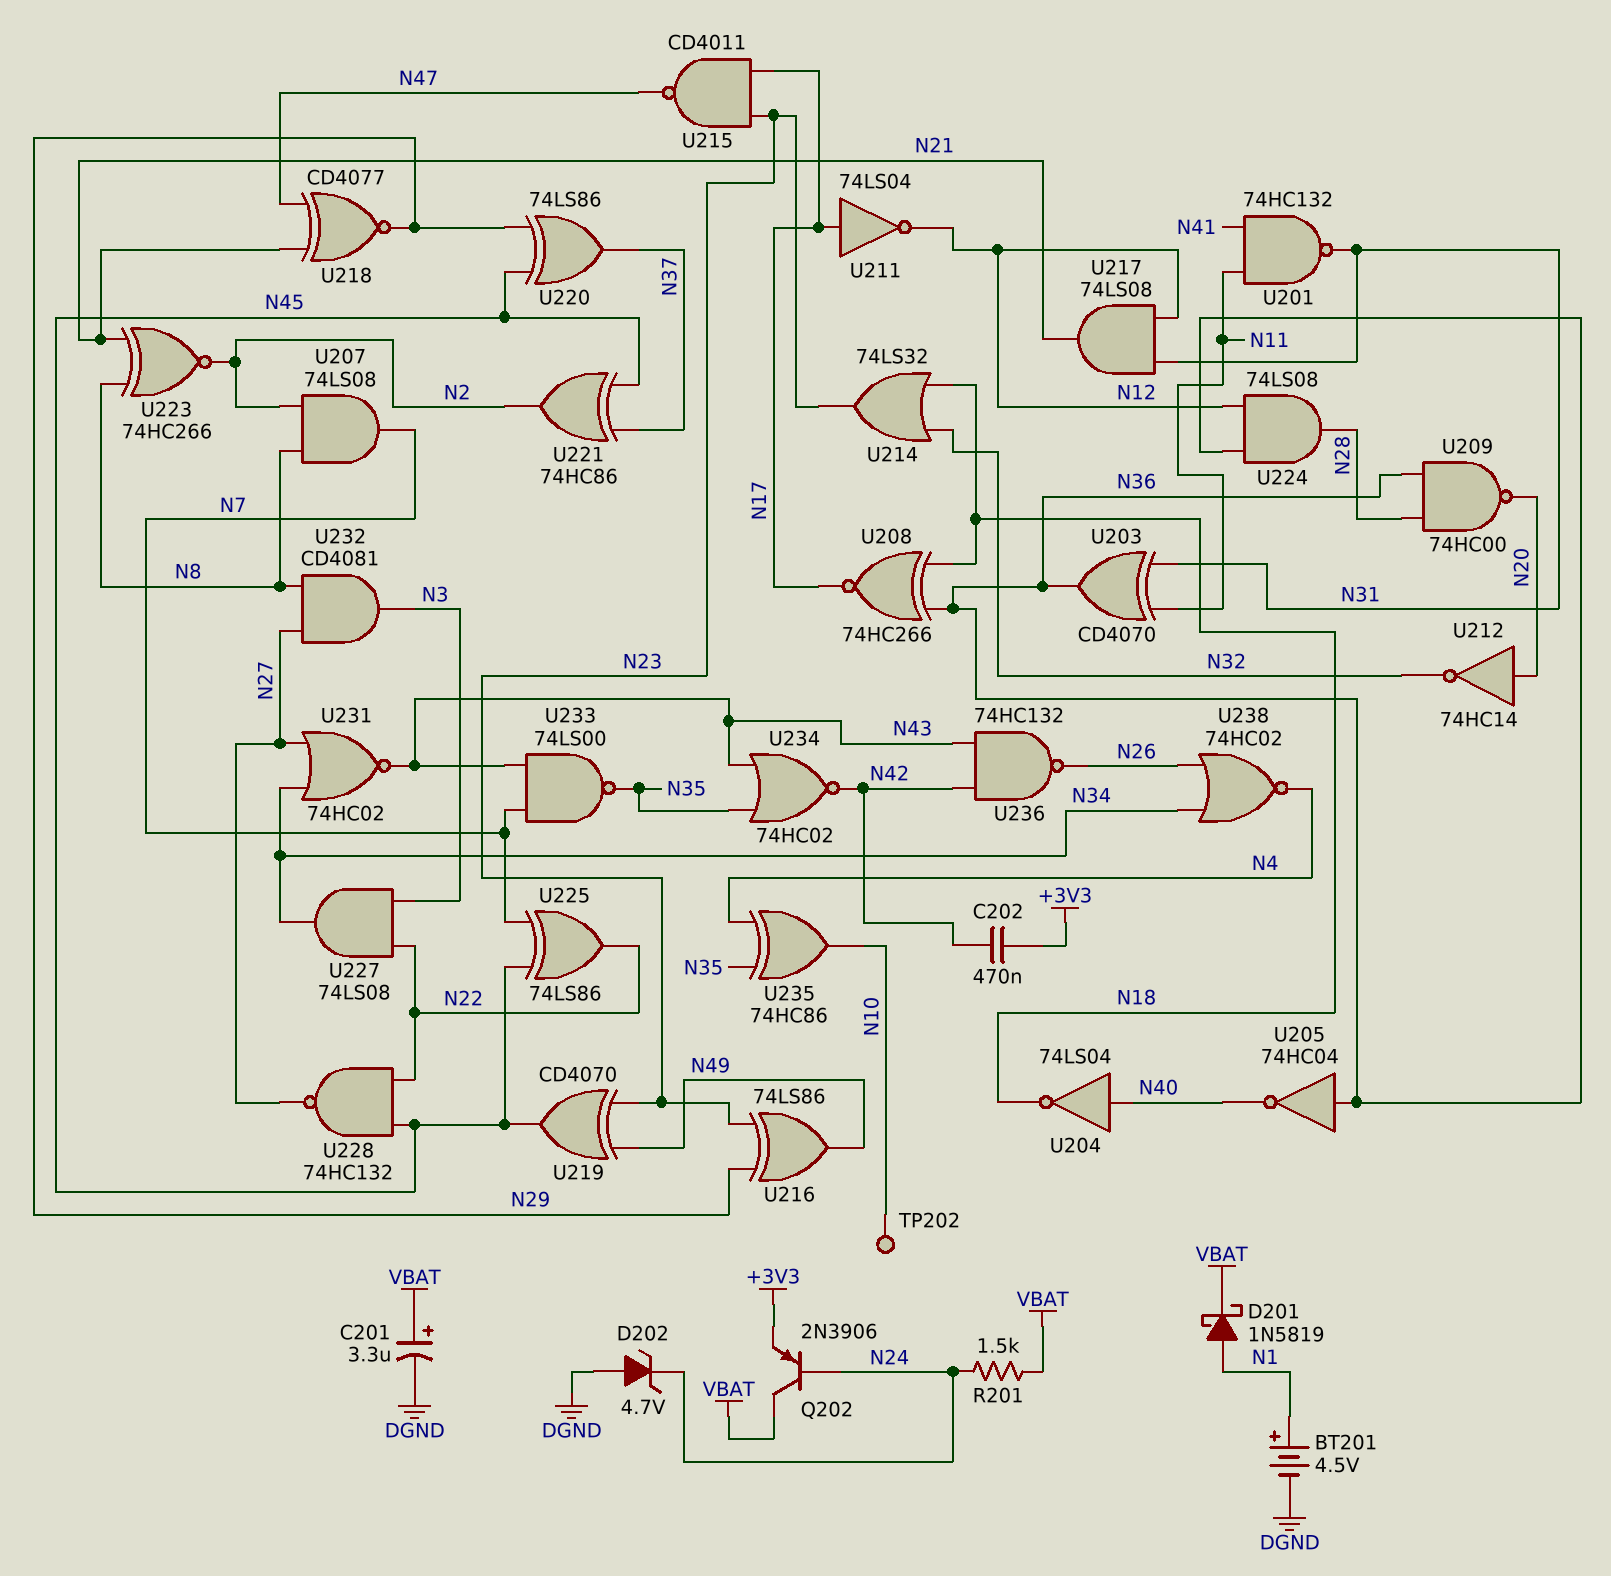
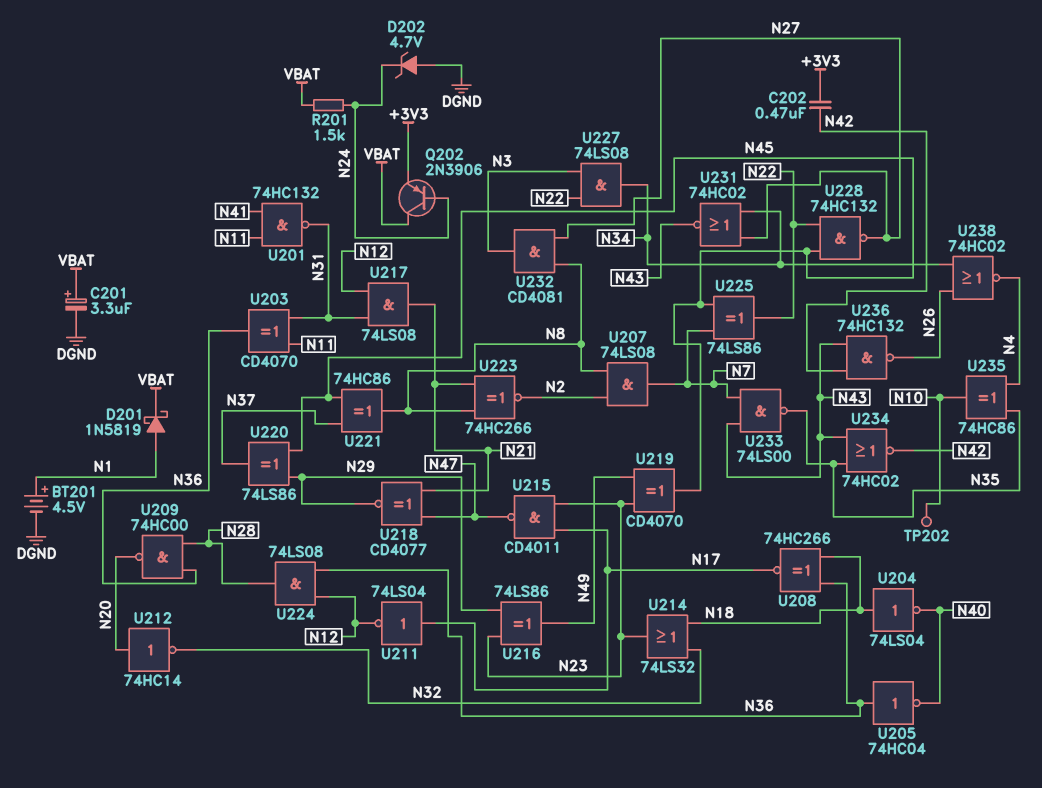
U204: NOT 74LS04 (in N40, out N18) -> NOT 74LS04 (in N18, out N40)
U221: XOR 74HC86 (in N37, in N45, out N2) -> XOR 74HC86 (in N37, in N45, out N8)

